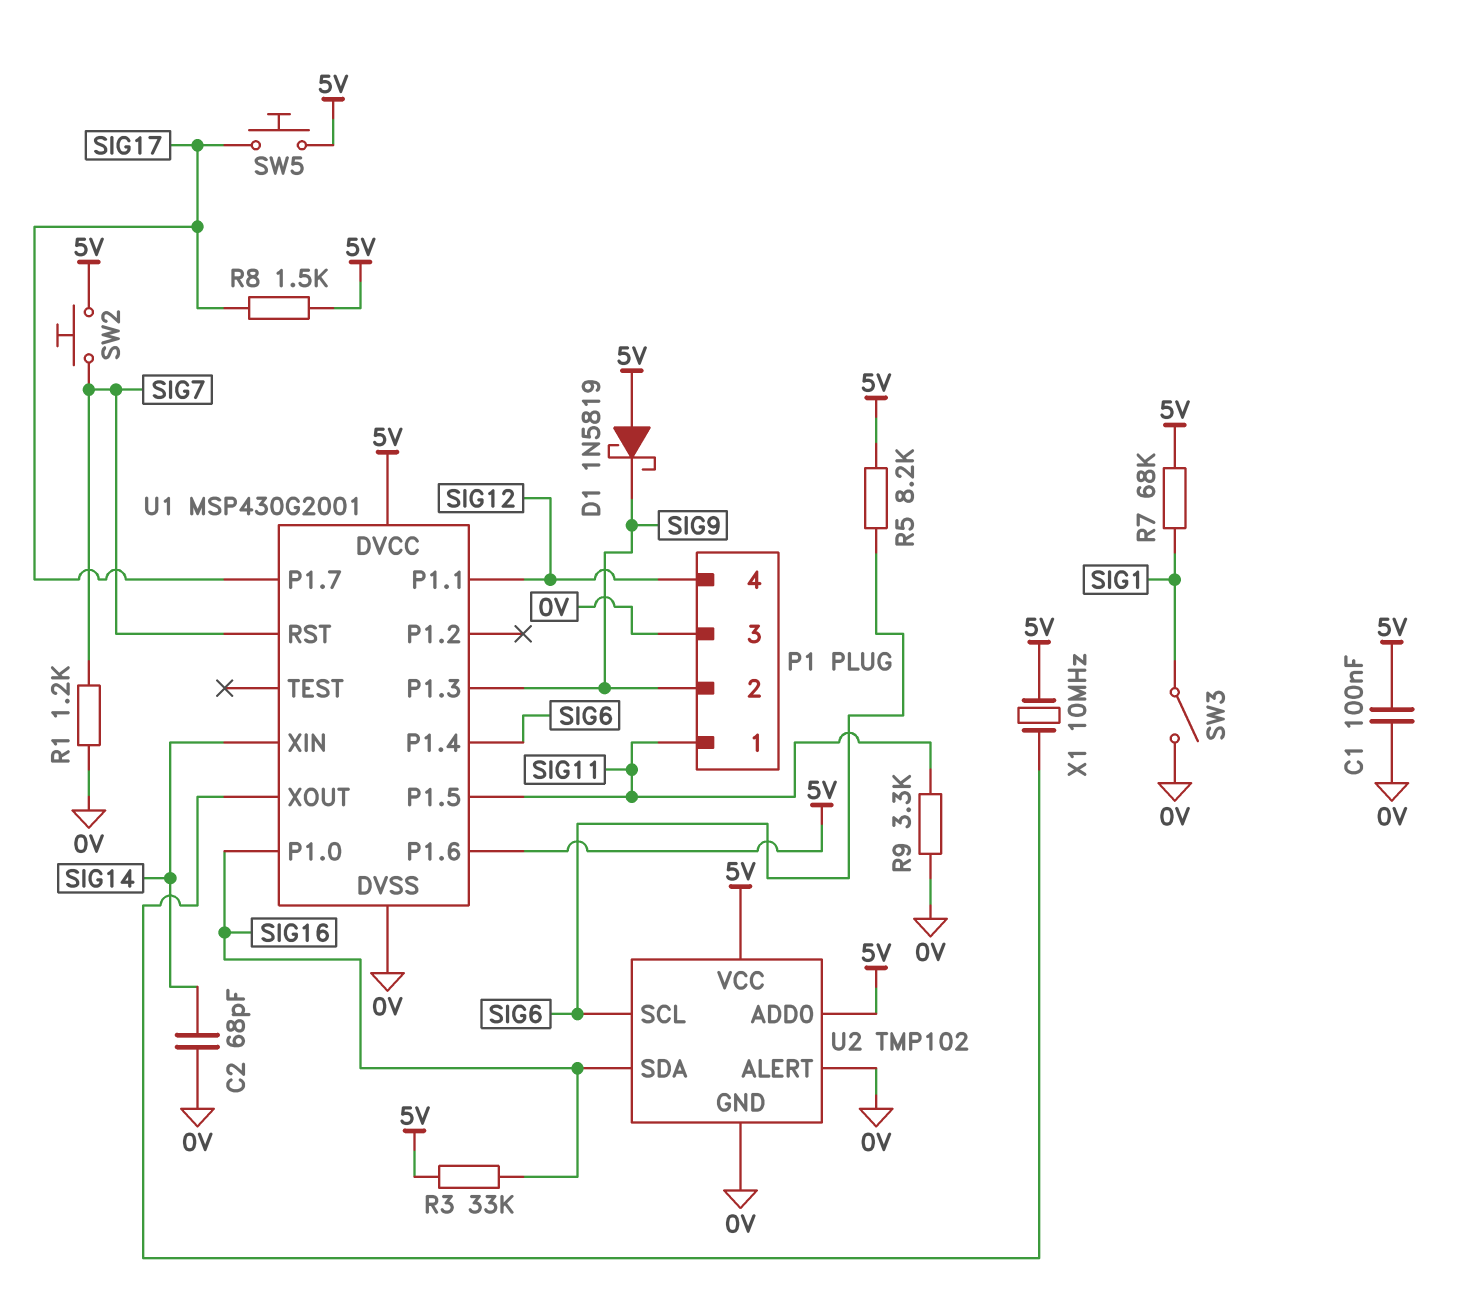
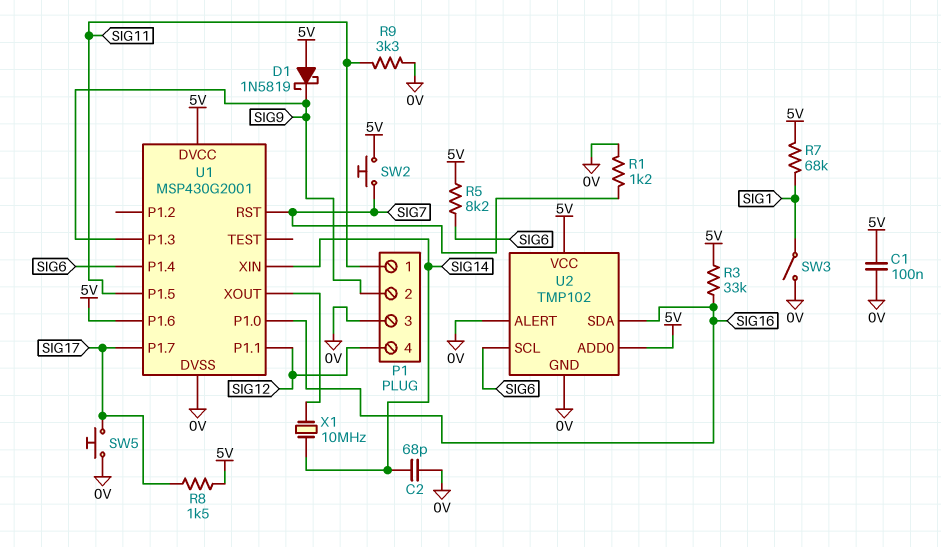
SW5: button (5V, SIG17) -> button (0V, SIG17)
X1: 10MHz (5V, U1/XOUT) -> 10MHz (SIG14, U1/XOUT)

